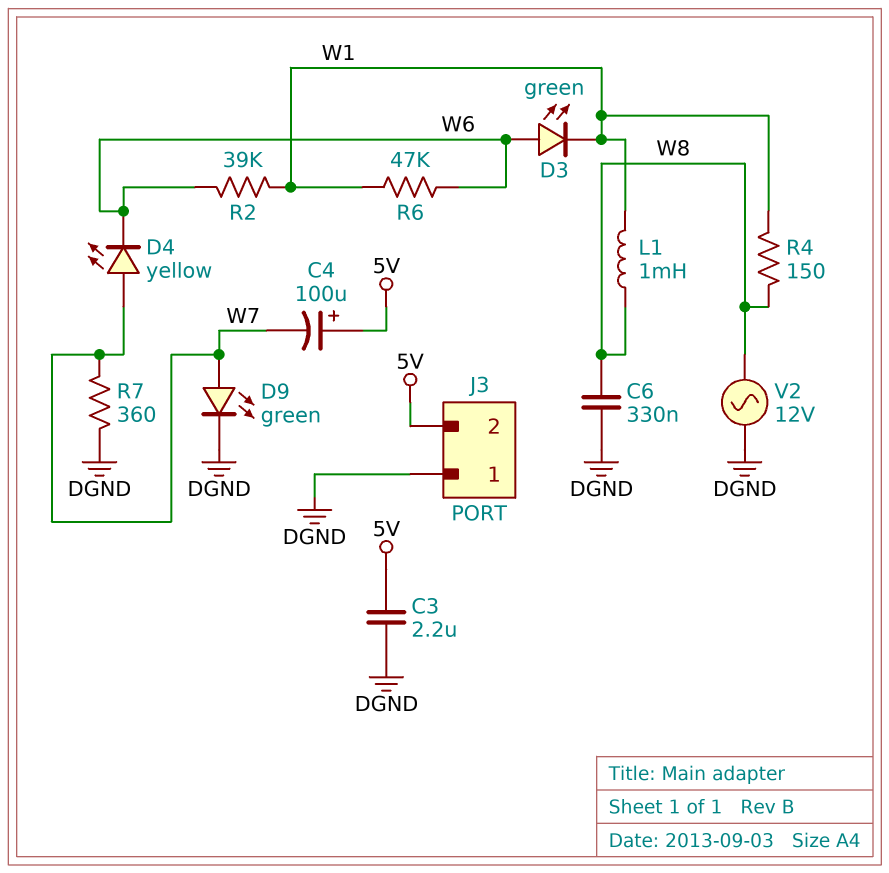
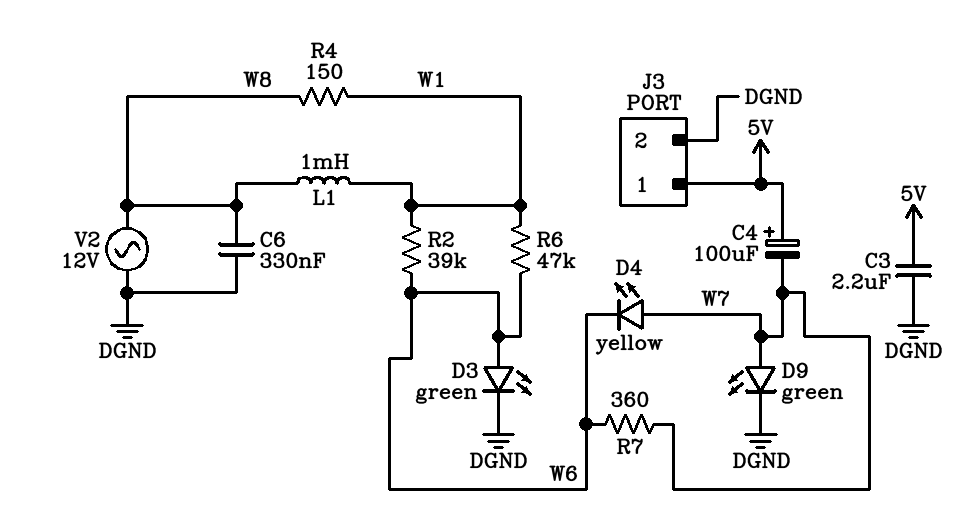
D3: LED green (A W6, K W1) -> LED green (A W6, K DGND)
J3 pin 1: DGND -> 5V
J3 pin 2: 5V -> DGND
R7: 360 (DGND, W7) -> 360 (W6, W7)

